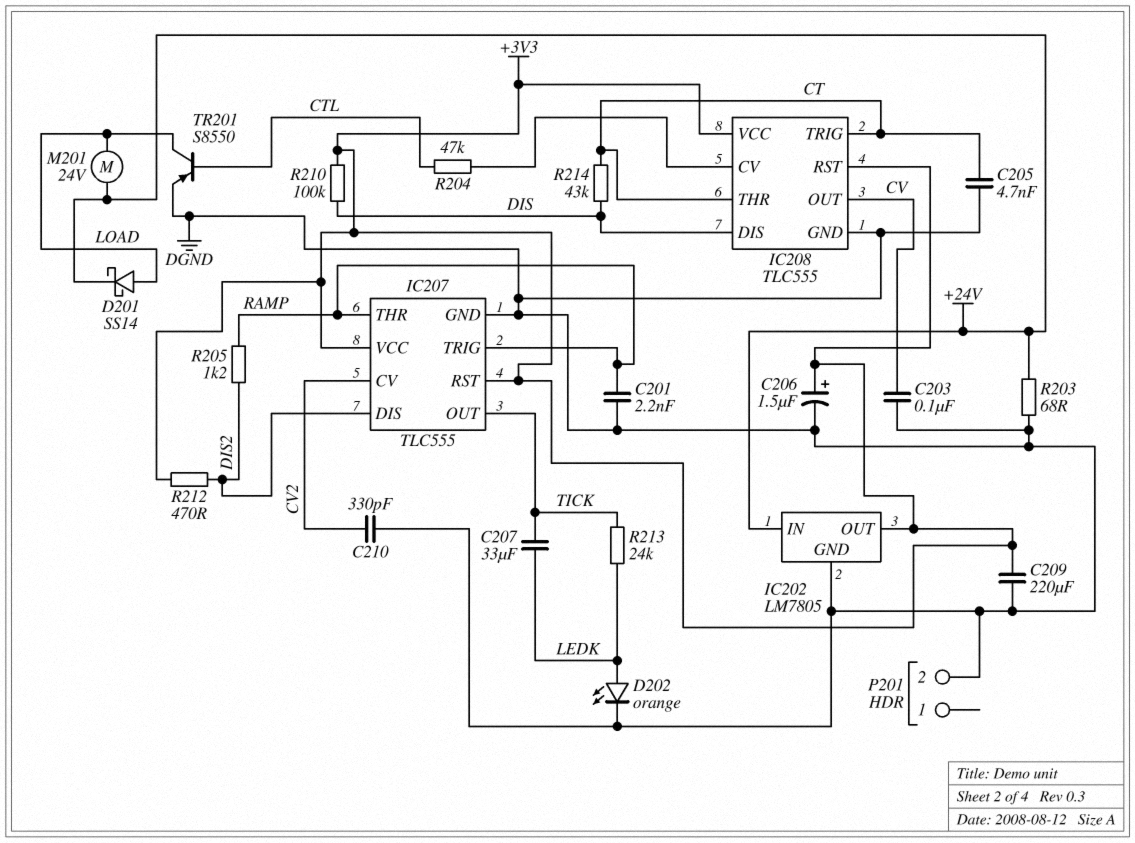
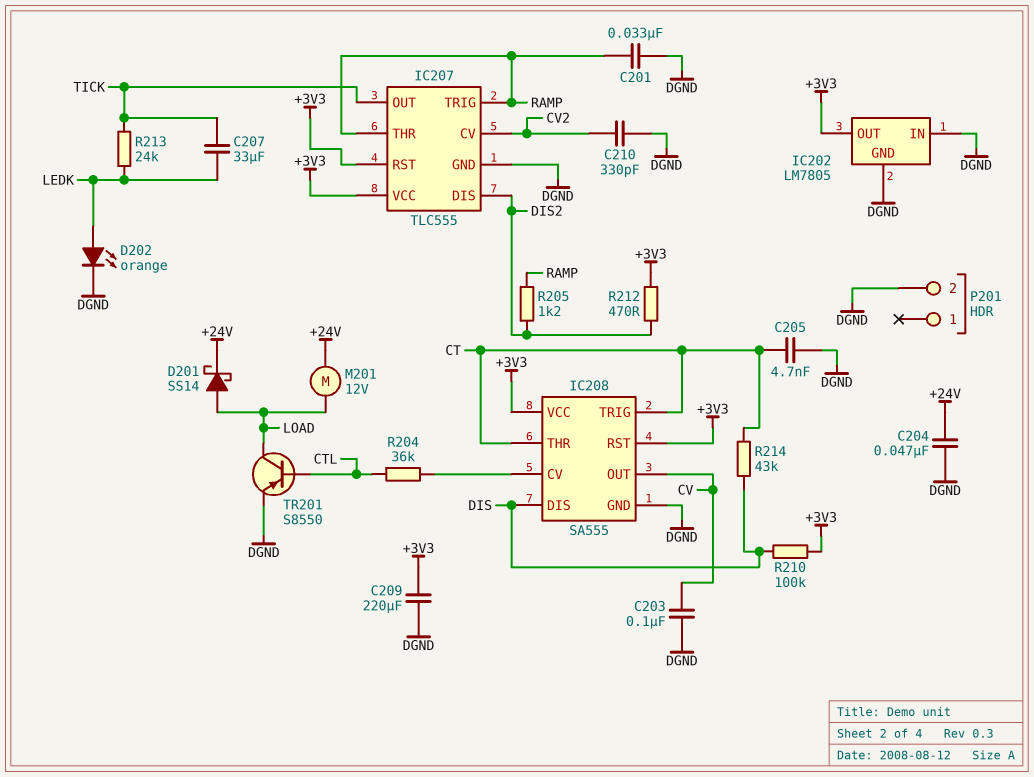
C201: 2.2nF (DGND, RAMP) -> 33nF (DGND, RAMP)
C204: none -> 47nF (+24V, DGND)
C206: 1.5uF (plus +3V3, minus DGND) -> none
IC202 pin IN: +24V -> DGND
IC208: TLC555 -> SA555
M201: motor 24V (+24V, LOAD) -> motor 12V (+24V, LOAD)
R203: 68 (+24V, DGND) -> none
R204: 47k (CTL, IC208/CV) -> 36k (CTL, IC208/CV)

